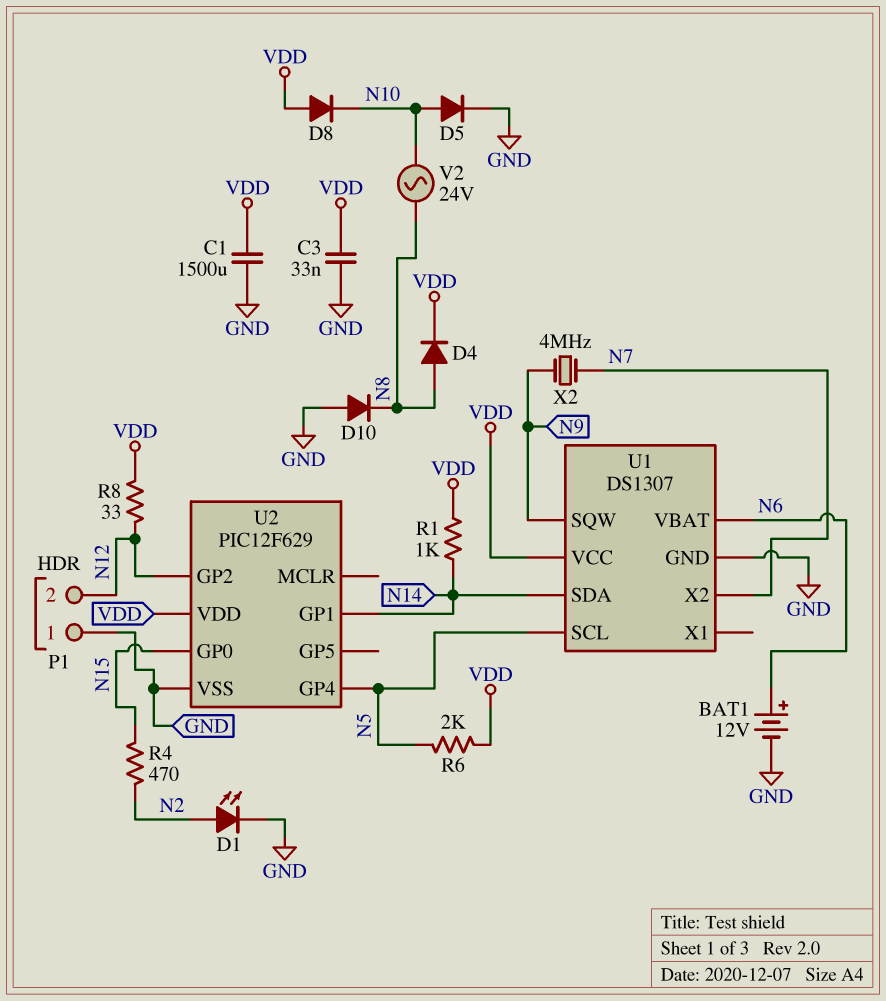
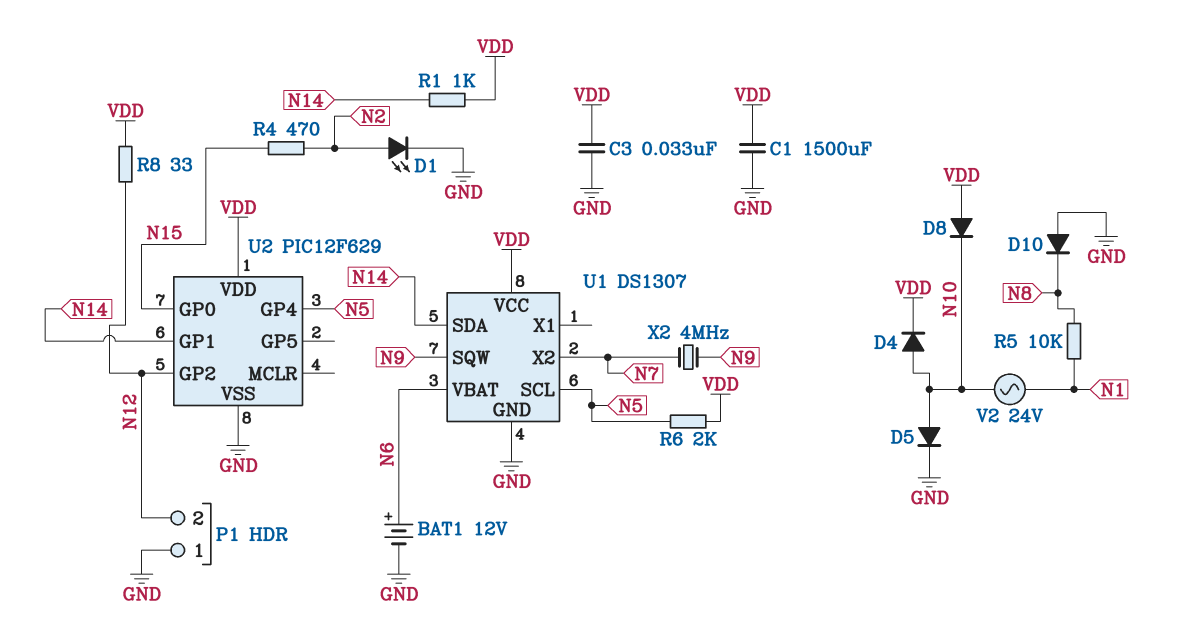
D4: diode (A N8, K VDD) -> diode (A N10, K VDD)
R5: none -> 10k (N1, N8)
V2: AC 24V (N8, N10) -> AC 24V (N1, N10)

